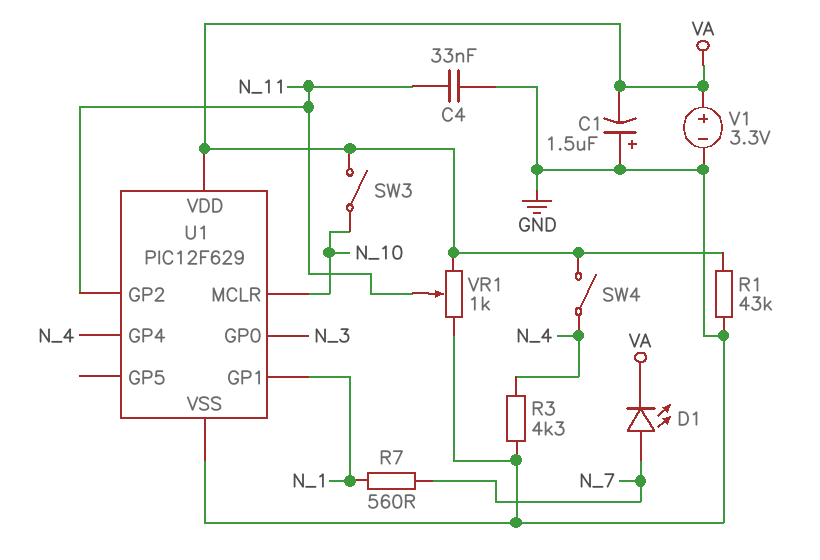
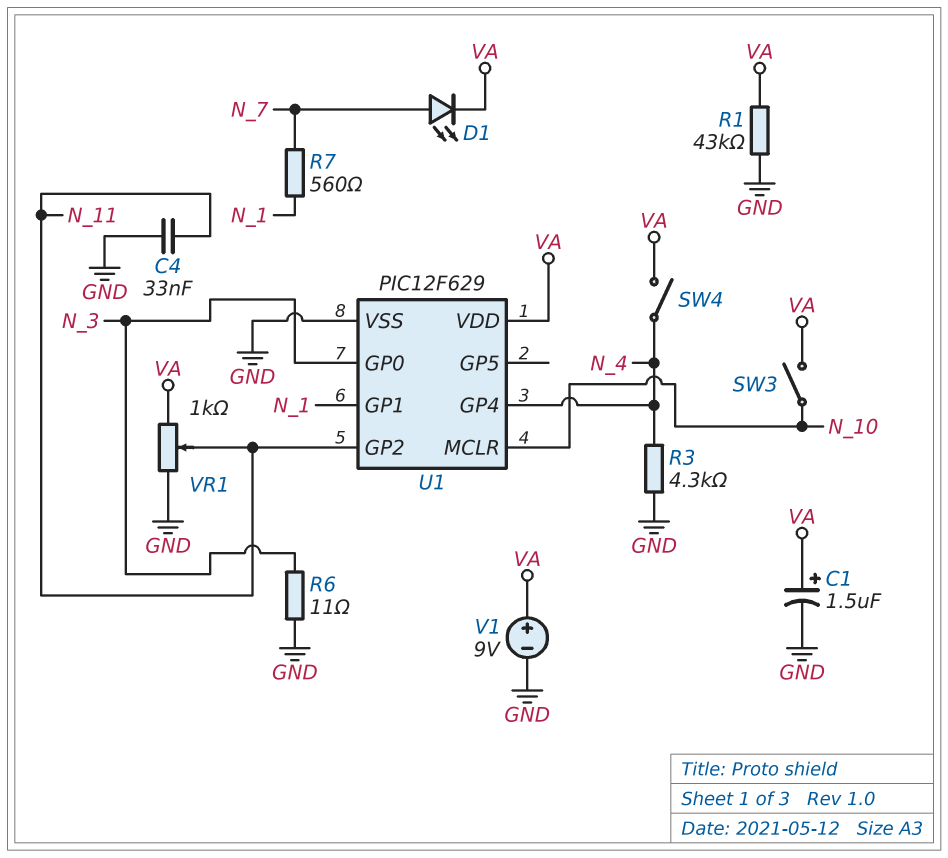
C1: 1.5uF (plus GND, minus VA) -> 1.5uF (plus VA, minus GND)
R6: none -> 11 (GND, N_3)
V1: 3.3V (plus VA, minus GND) -> 9V (plus VA, minus GND)

